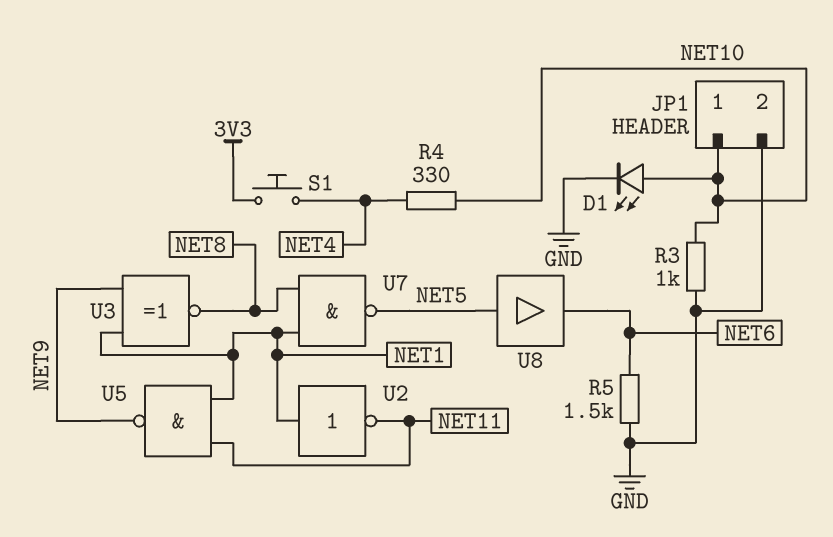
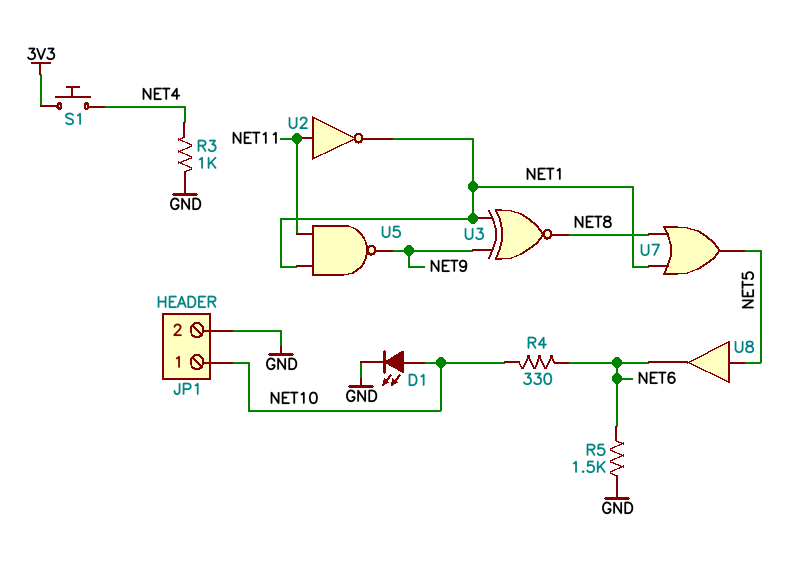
R3: 1k (GND, NET10) -> 1k (GND, NET4)
R4: 330 (NET4, NET10) -> 330 (NET6, NET10)
U2: NOT (in NET1, out NET11) -> NOT (in NET11, out NET1)
U7: NAND (in NET1, in NET8, out NET5) -> OR (in NET1, in NET8, out NET5)

